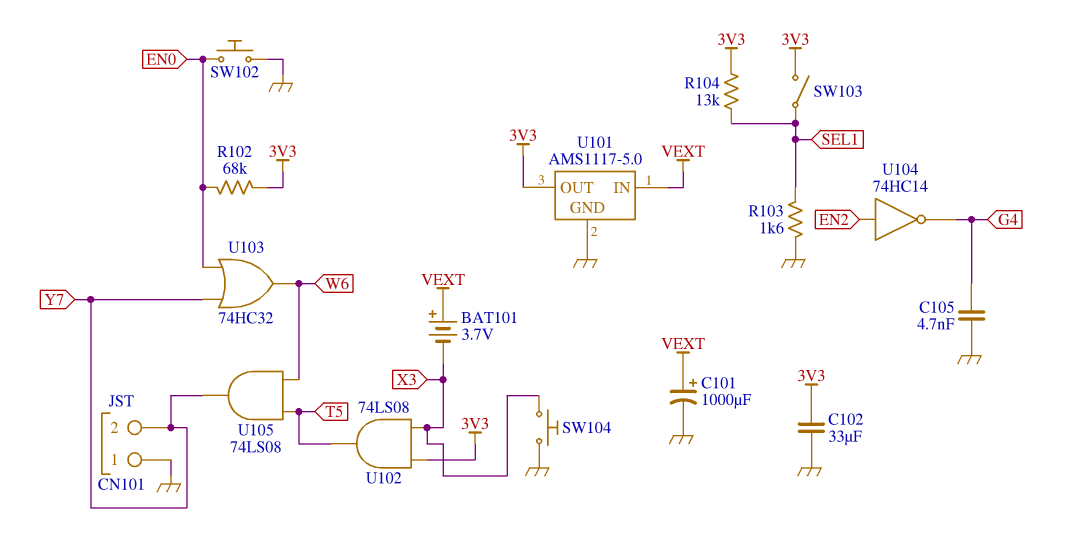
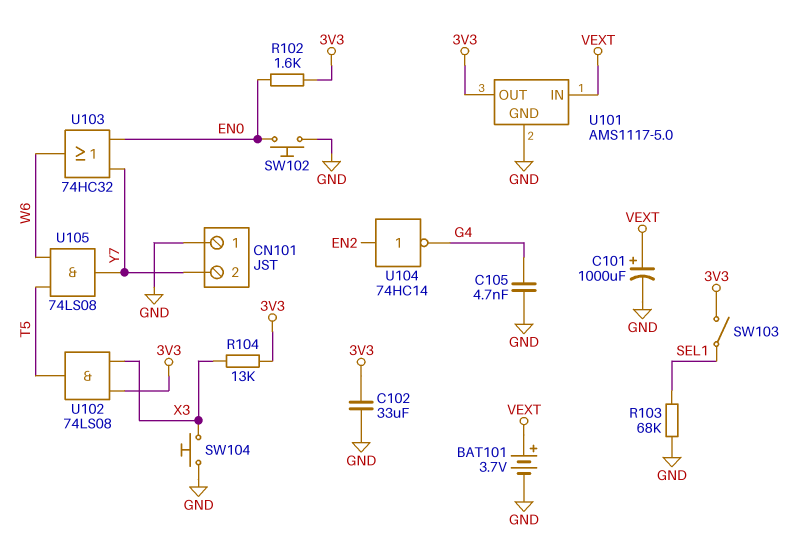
BAT101: 3.7V (plus VEXT, minus X3) -> 3.7V (plus VEXT, minus GND)
R102: 68k (3V3, EN0) -> 1.6k (3V3, EN0)
R103: 1.6k (GND, SEL1) -> 68k (GND, SEL1)
R104: 13k (3V3, SEL1) -> 13k (3V3, X3)

